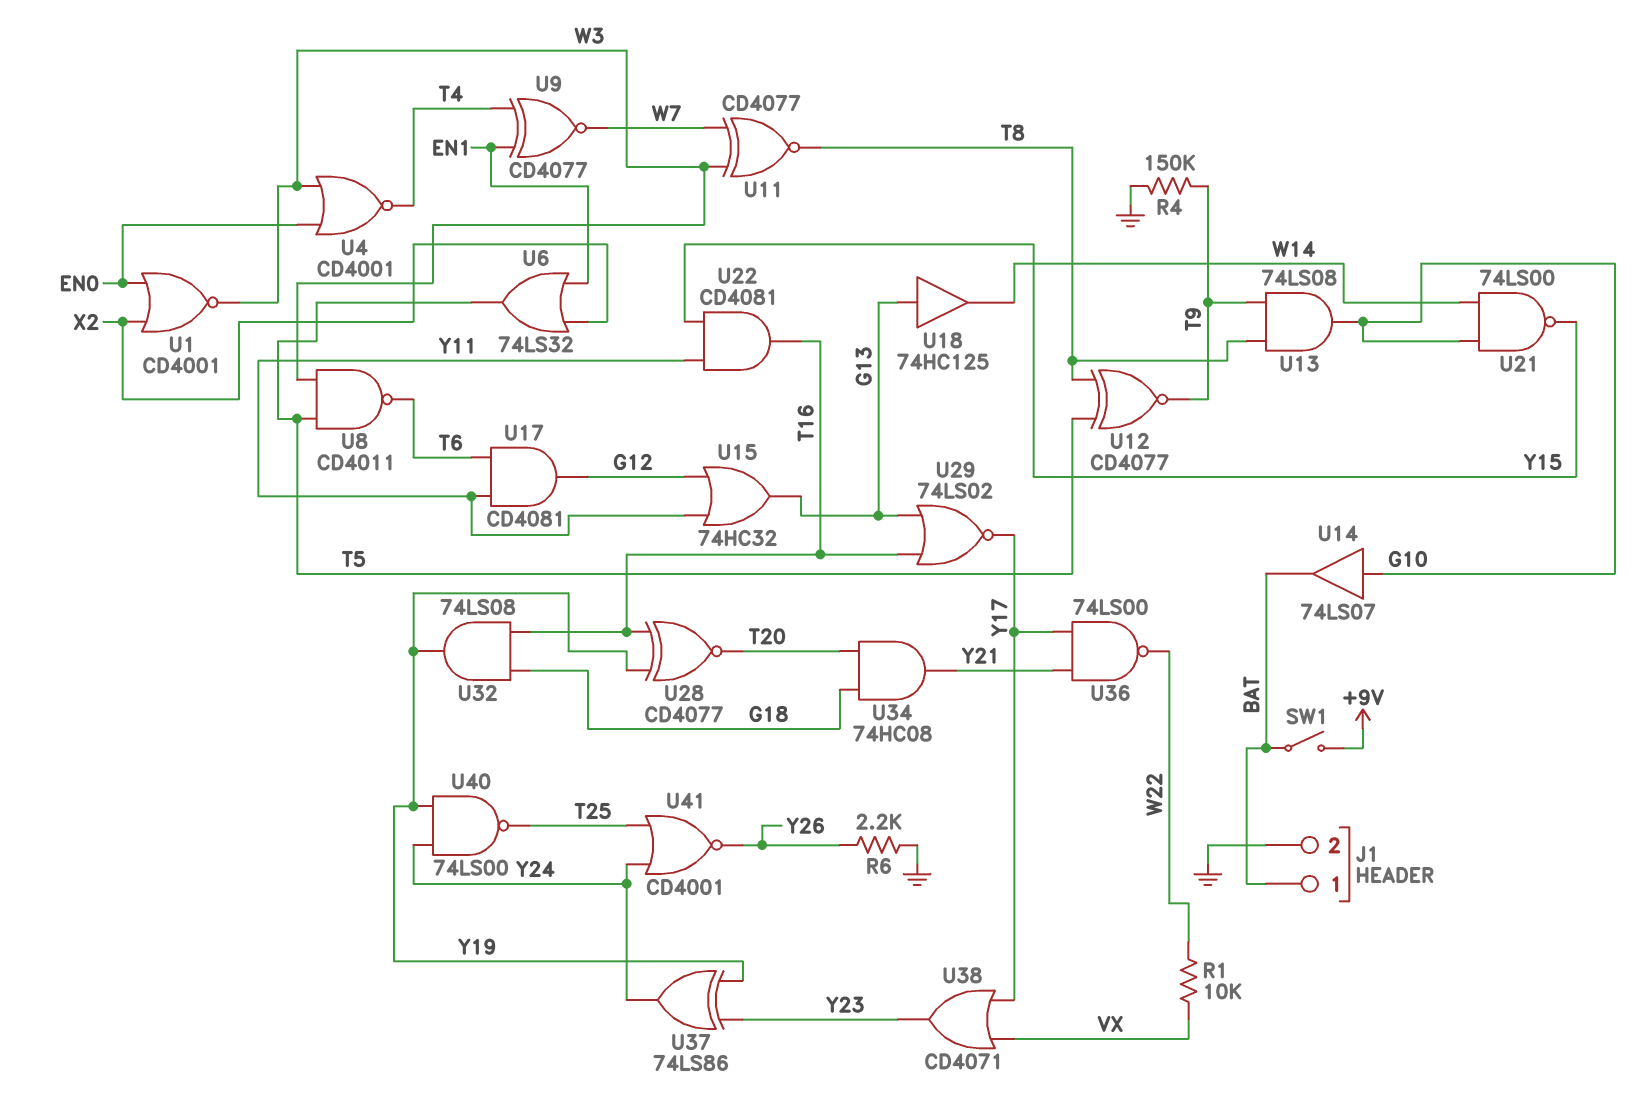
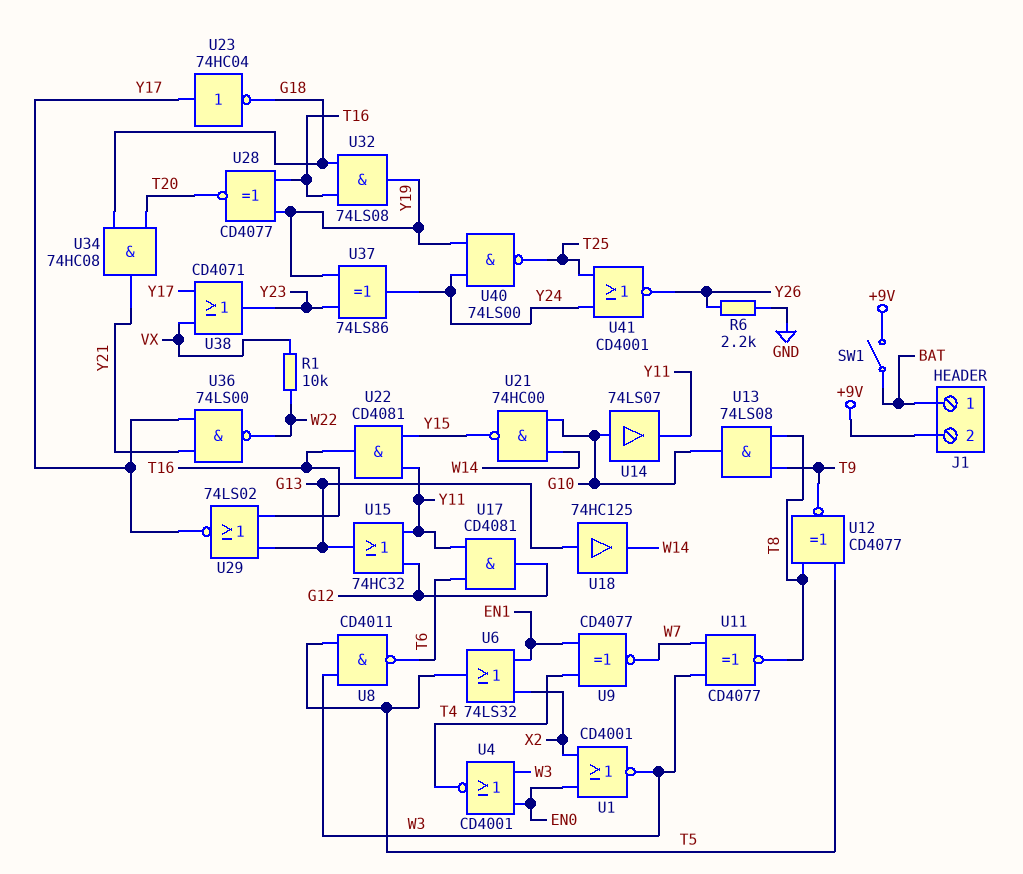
J1 pin 2: GND -> +9V
R4: 150k (GND, T9) -> none
U14: buffer 74LS07 (in G10, out BAT) -> buffer 74LS07 (in G10, out Y11)
U21: NAND 74LS00 (in G10, in W14, out Y15) -> NAND 74HC00 (in G10, in W14, out Y15)
U23: none -> NOT 74HC04 (in Y17, out G18)

